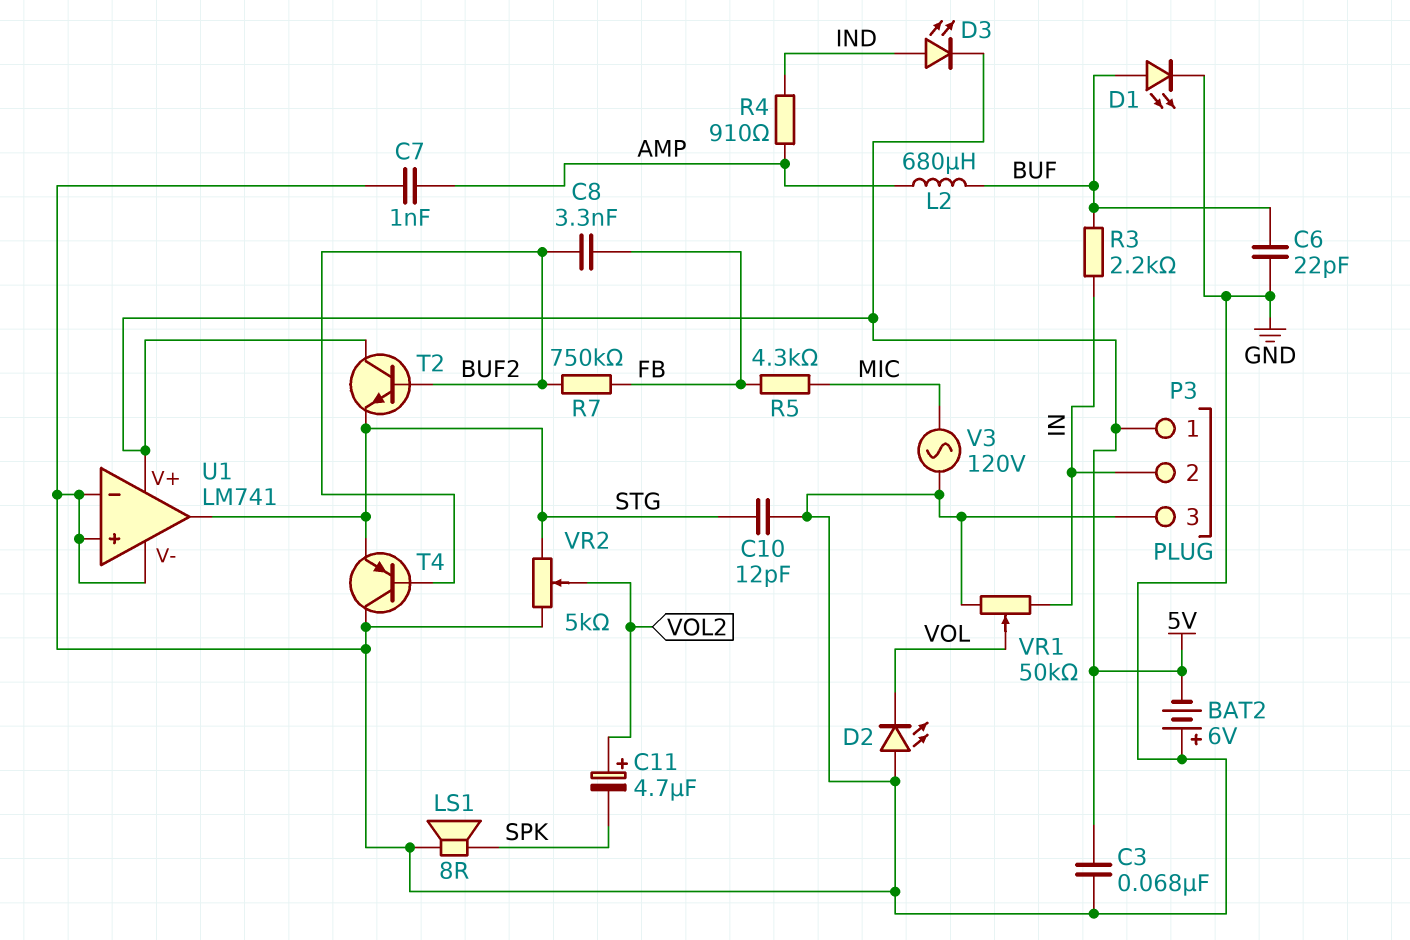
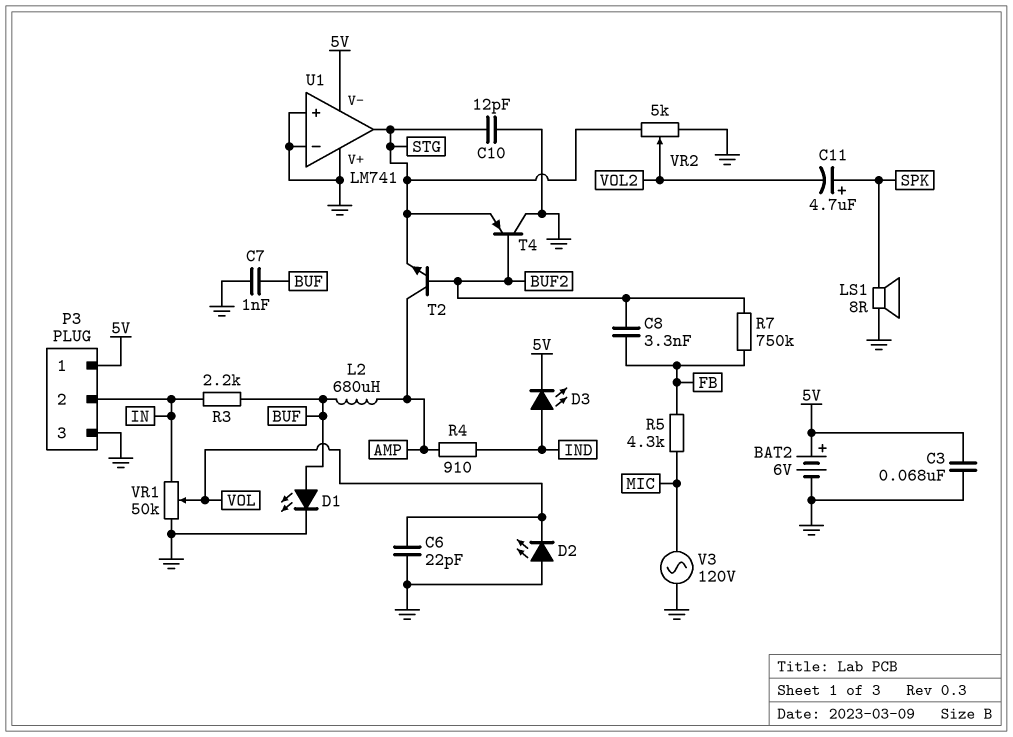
BAT2: 6V (plus GND, minus 5V) -> 6V (plus 5V, minus GND)
C6: 22pF (BUF, GND) -> 22pF (GND, VOL)
C7: 1nF (AMP, GND) -> 1nF (BUF, GND)
C11: 4.7uF (plus VOL2, minus SPK) -> 4.7uF (plus SPK, minus VOL2)
T2: NPN (B BUF2, C 5V, E STG) -> NPN (B BUF2, C AMP, E STG)
U1 pin V+: 5V -> GND
U1 pin V-: GND -> 5V

